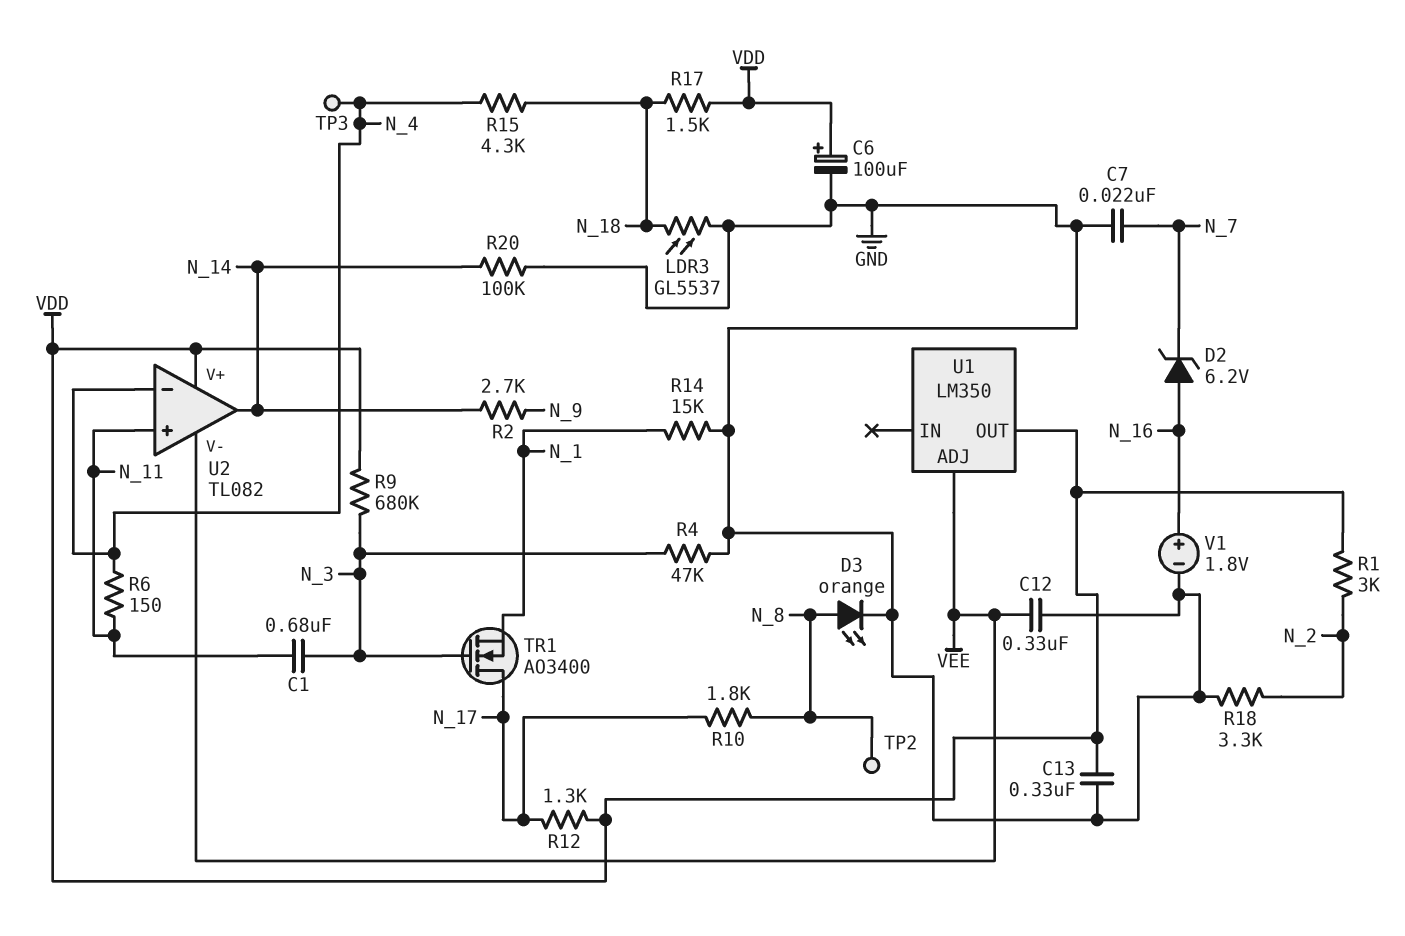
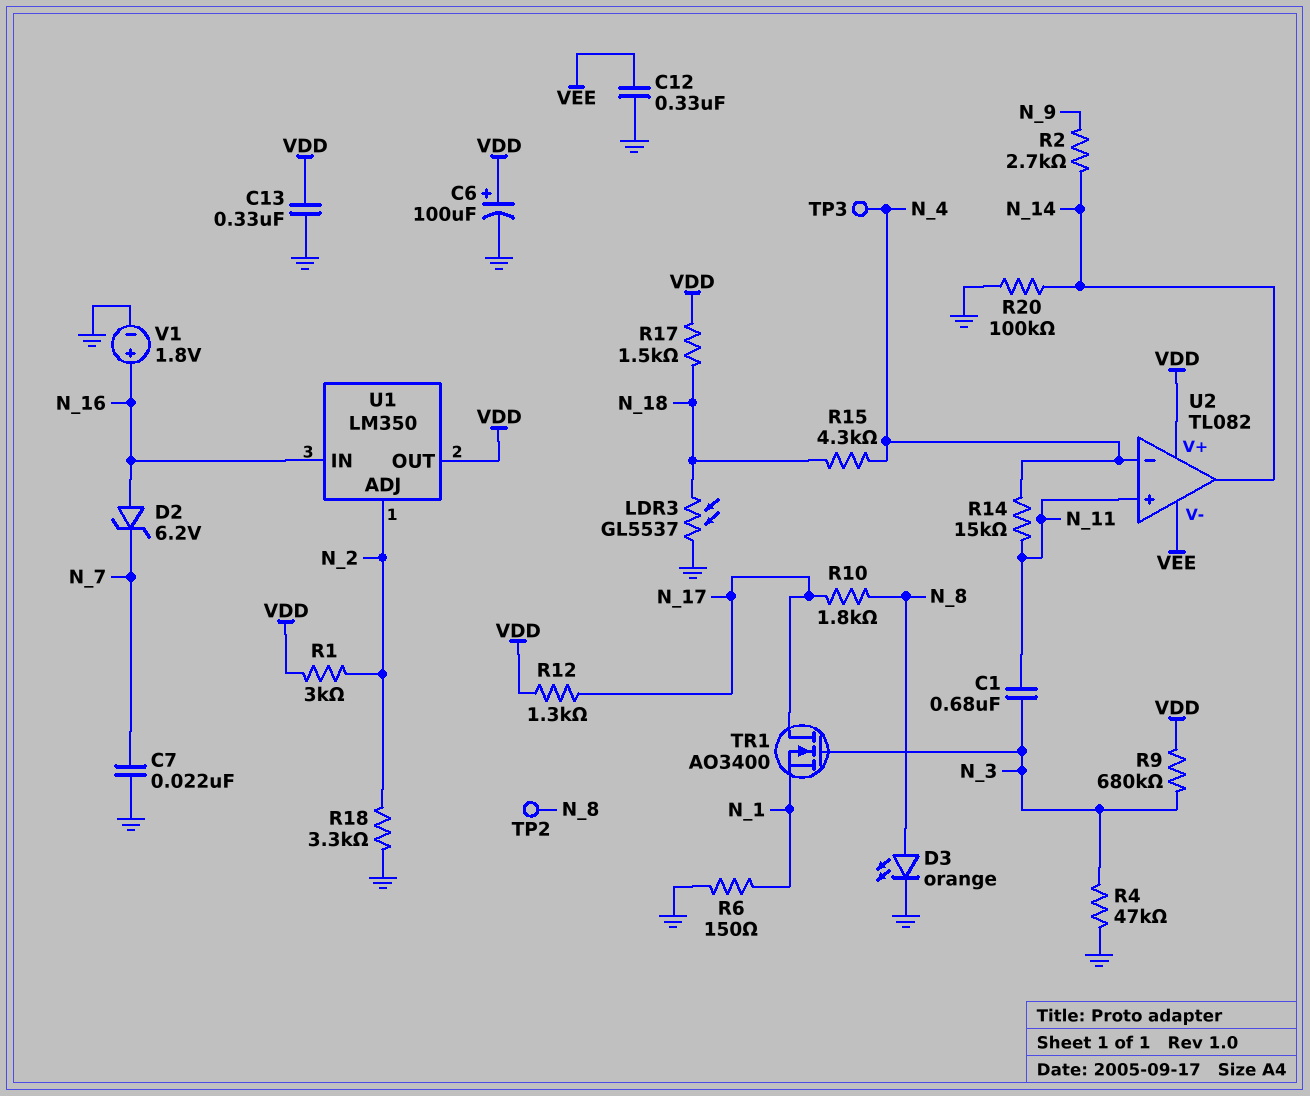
R6: 150 (N_4, N_11) -> 150 (GND, N_1)
R14: 15k (GND, N_1) -> 15k (N_4, N_11)
U1 pin ADJ: VEE -> N_2
U1 pin IN: none -> N_16

